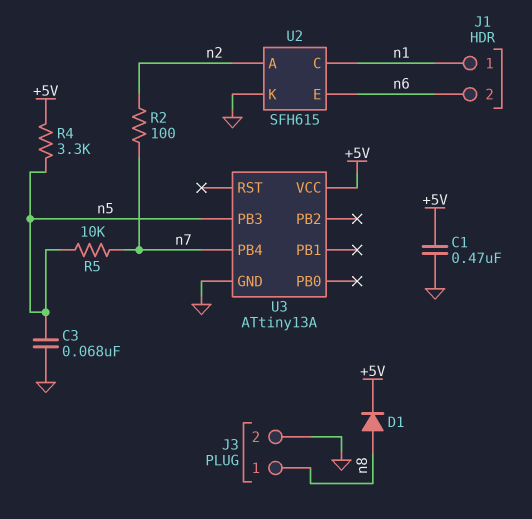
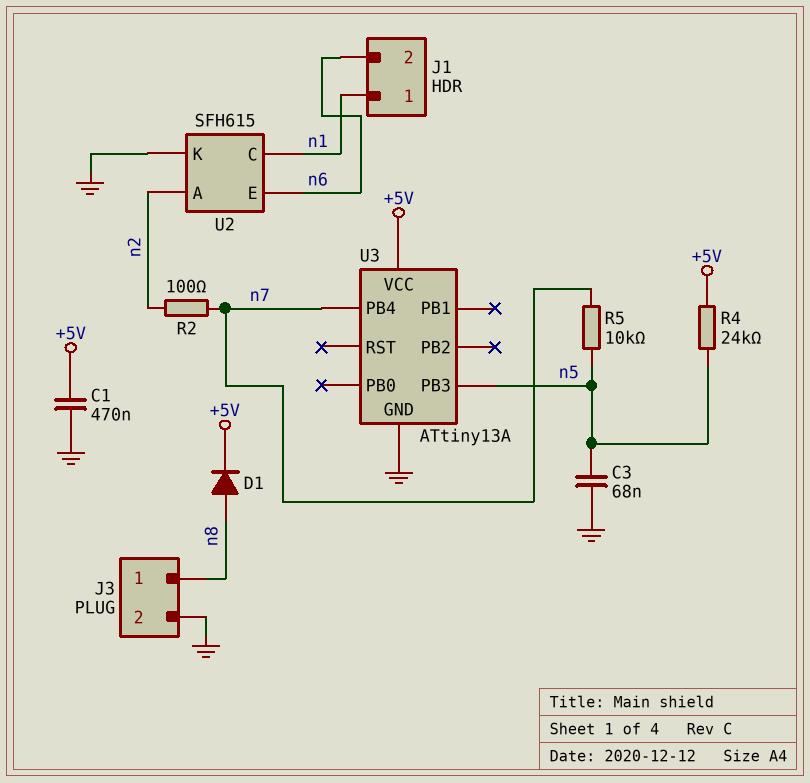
R4: 3.3k (+5V, n5) -> 24k (+5V, n5)

